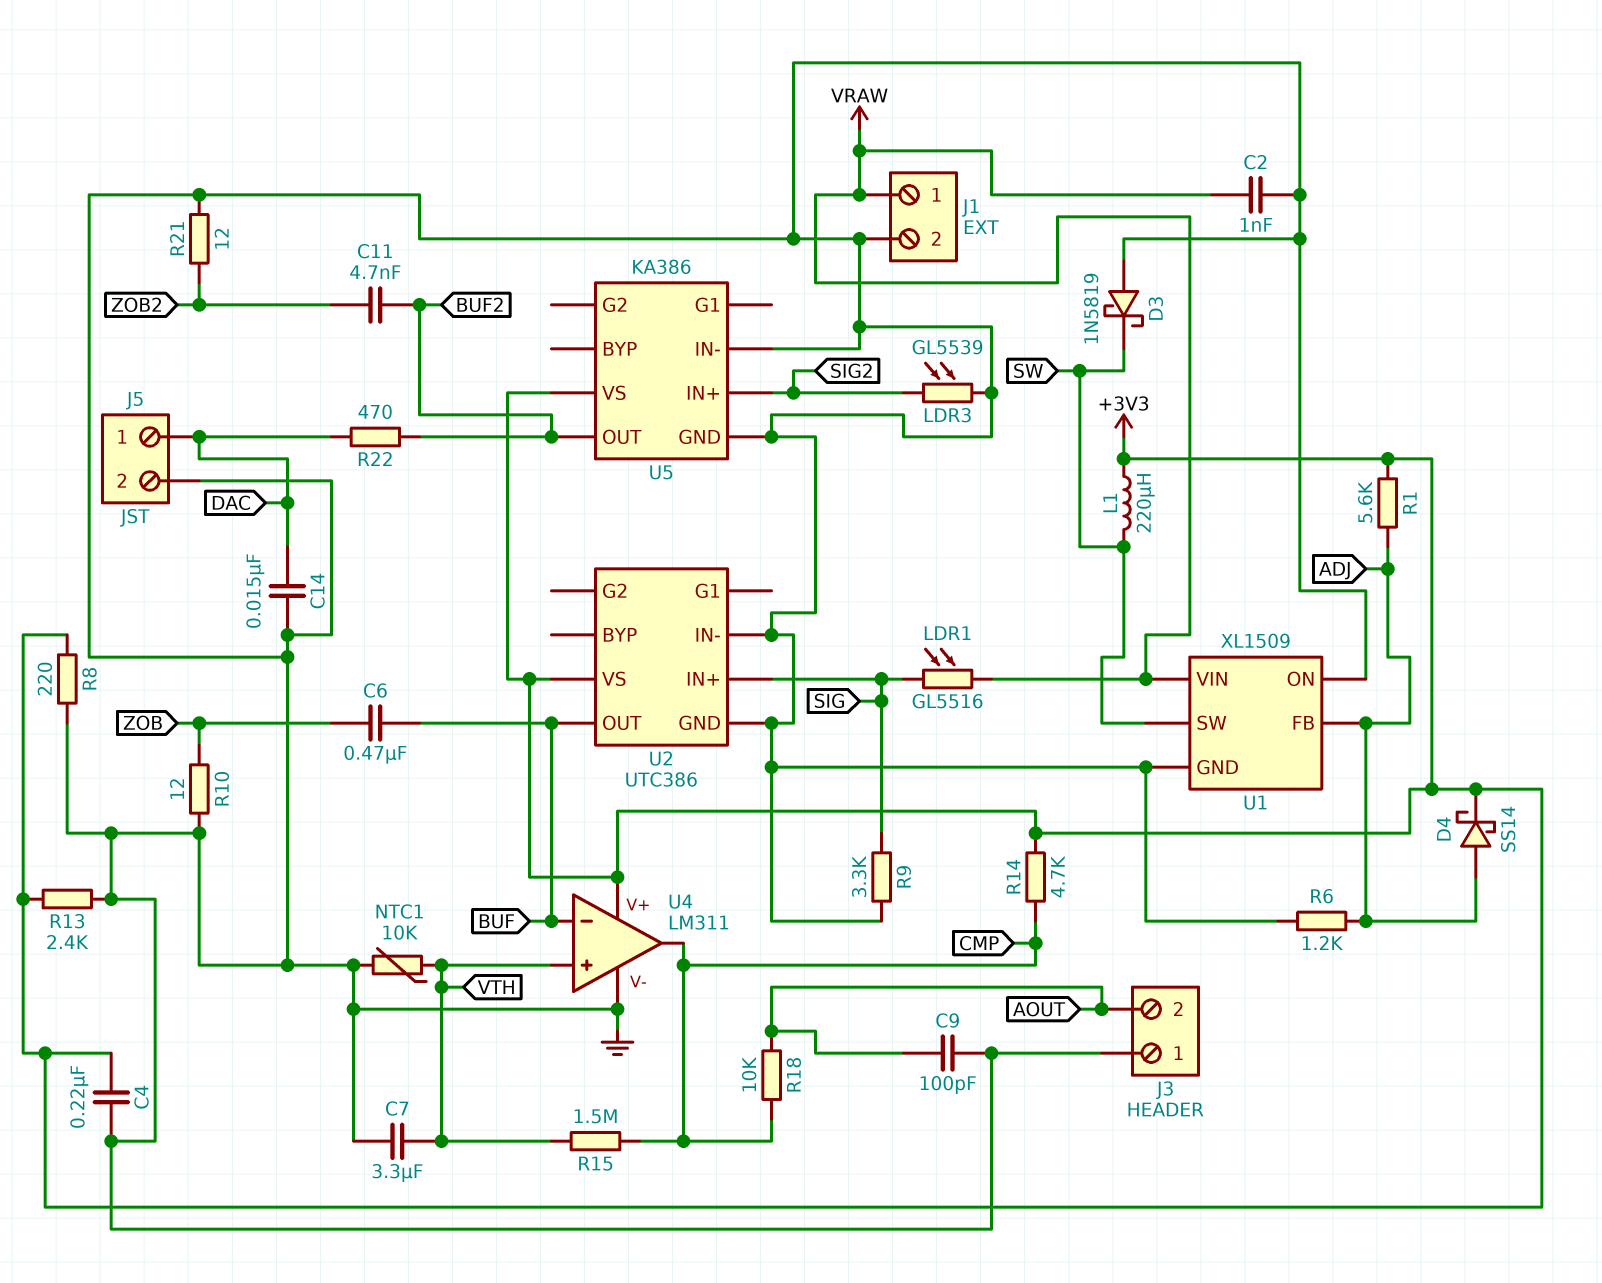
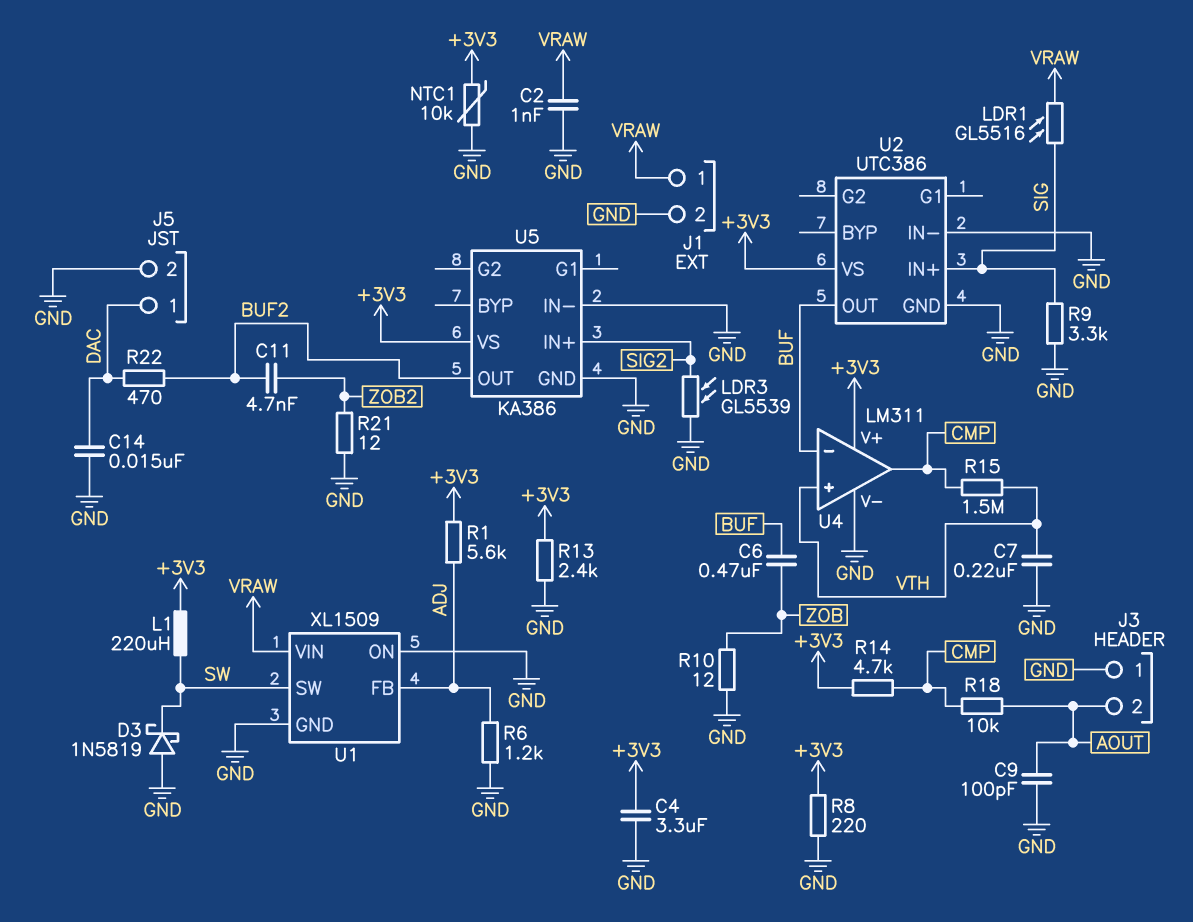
C4: 220nF (+3V3, GND) -> 3.3uF (+3V3, GND)
C7: 3.3uF (GND, VTH) -> 220nF (GND, VTH)
D4: schottky SS14 (A ADJ, K +3V3) -> none
NTC1: 10k (GND, VTH) -> 10k (+3V3, GND)

